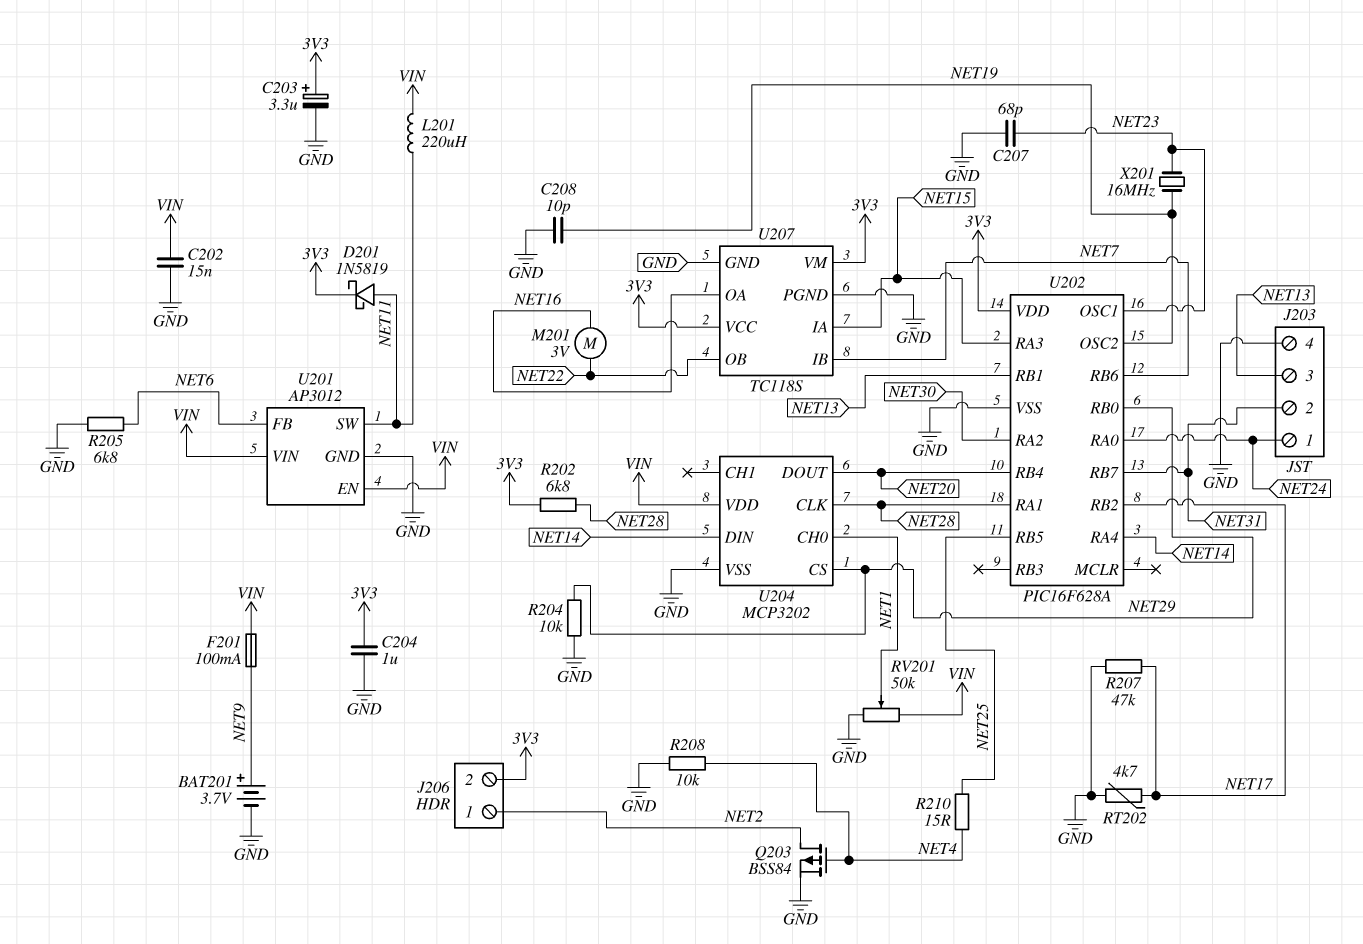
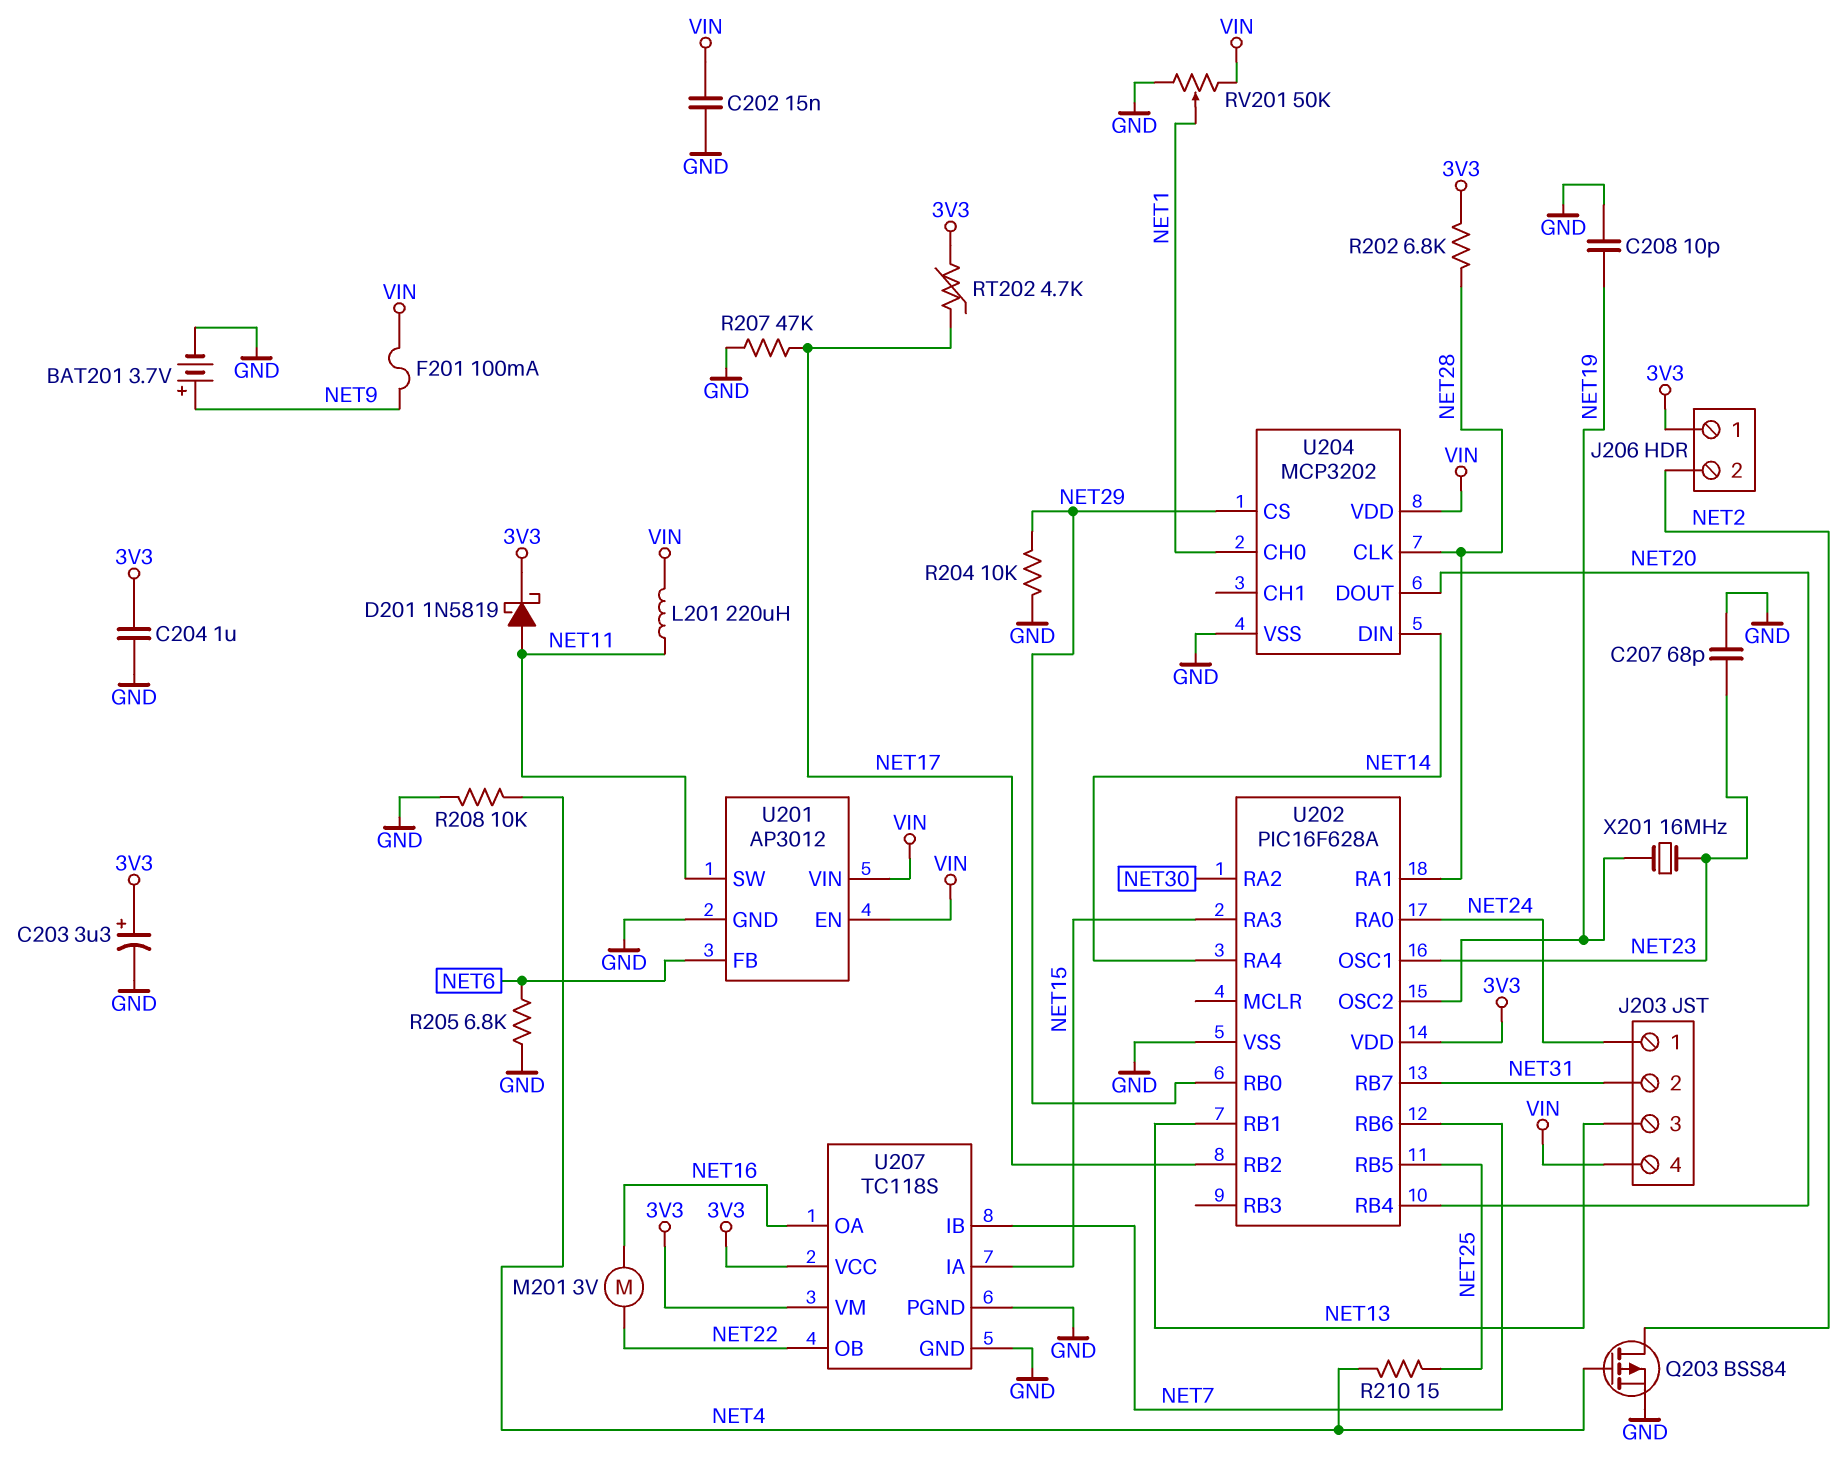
J203 pin 4: GND -> VIN
J206 pin 1: NET2 -> 3V3
J206 pin 2: 3V3 -> NET2
RT202: 4.7k (GND, NET17) -> 4.7k (3V3, NET17)

